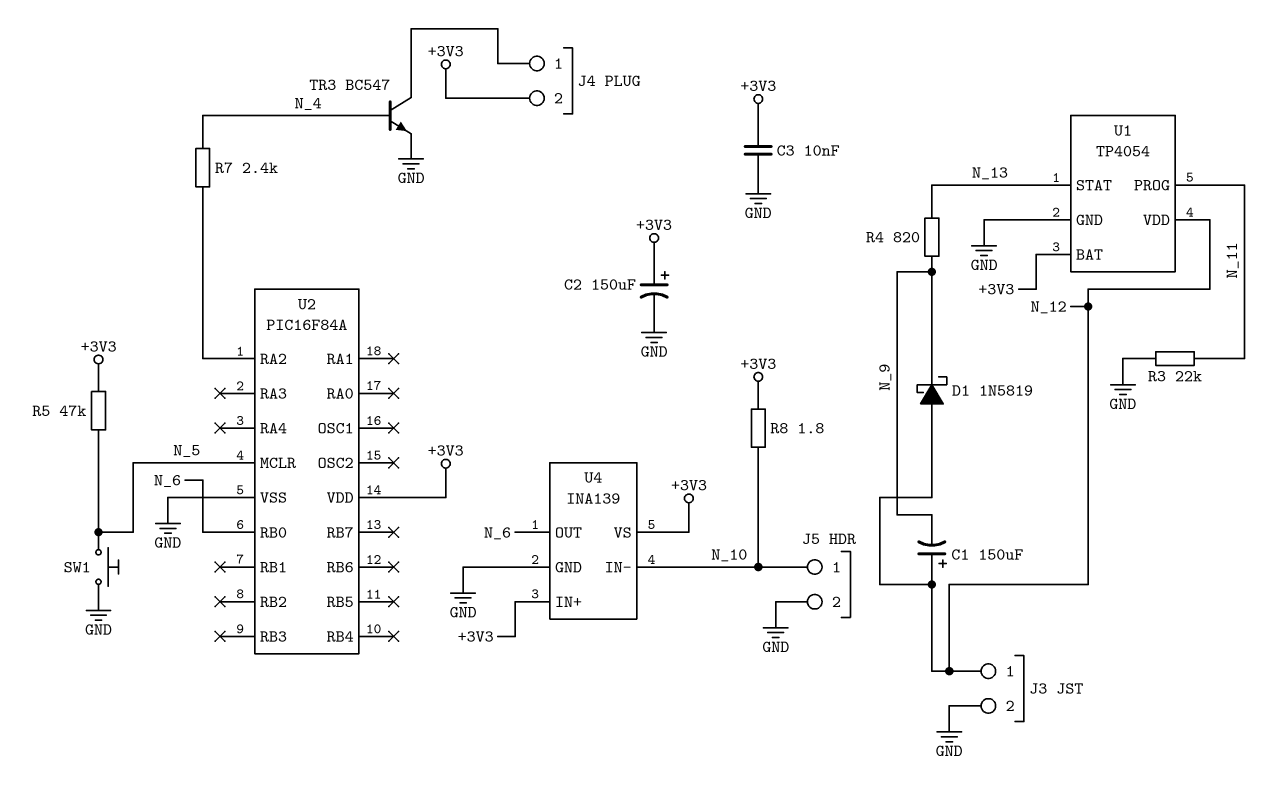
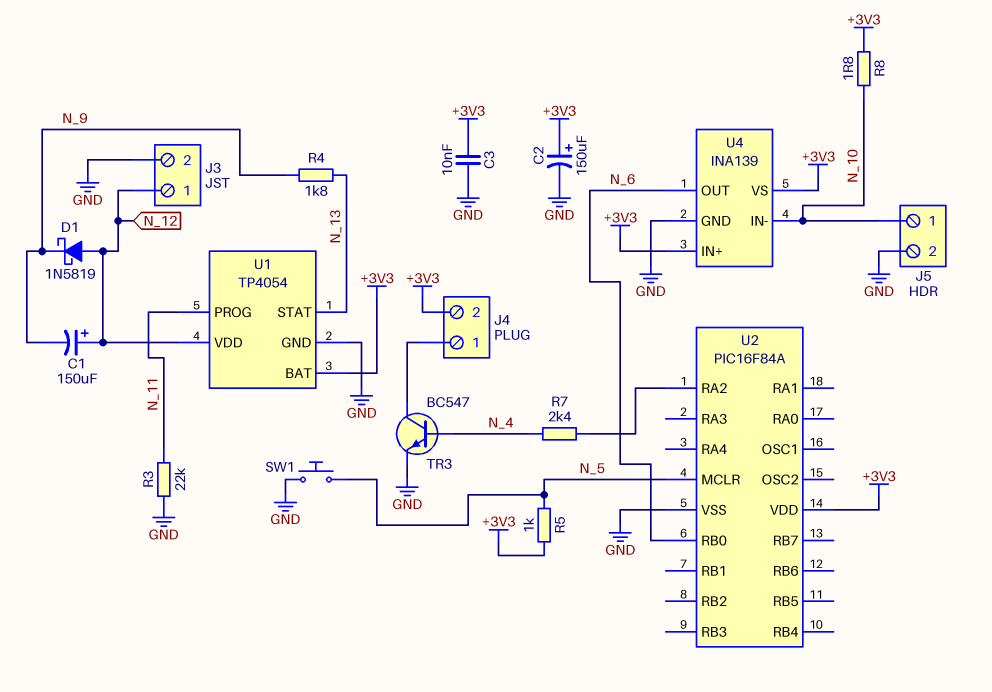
R4: 820 (N_9, N_13) -> 1.8k (N_9, N_13)
R5: 47k (+3V3, N_5) -> 1k (+3V3, N_5)

